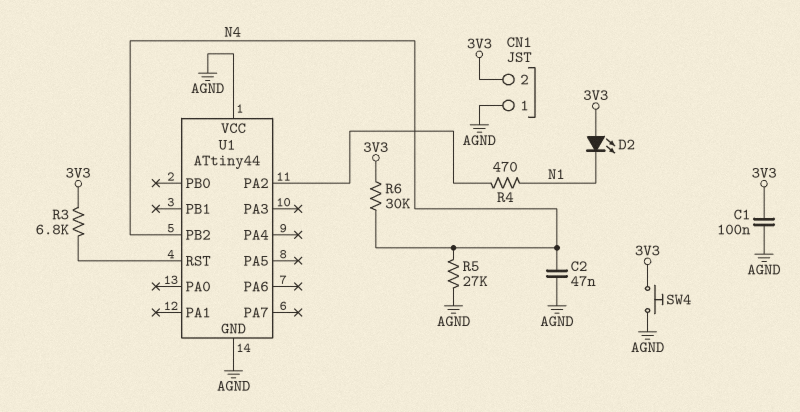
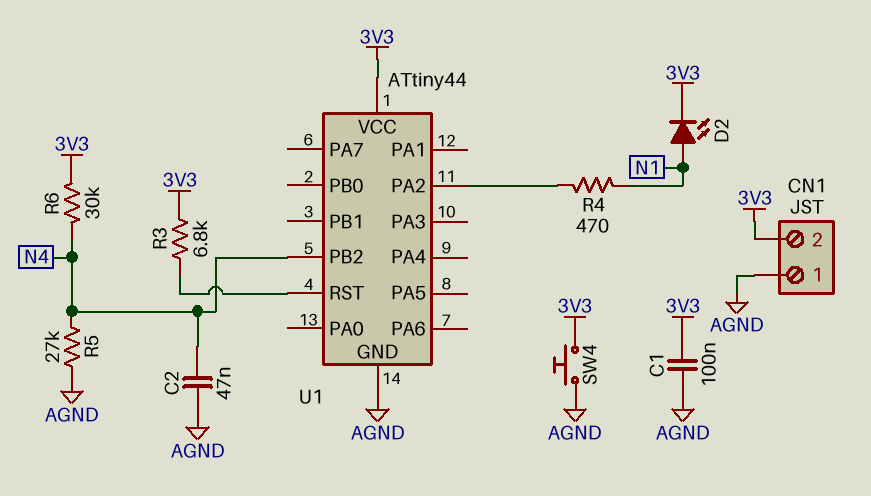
D2: LED (A 3V3, K N1) -> LED (A N1, K 3V3)
U1 pin VCC: AGND -> 3V3

